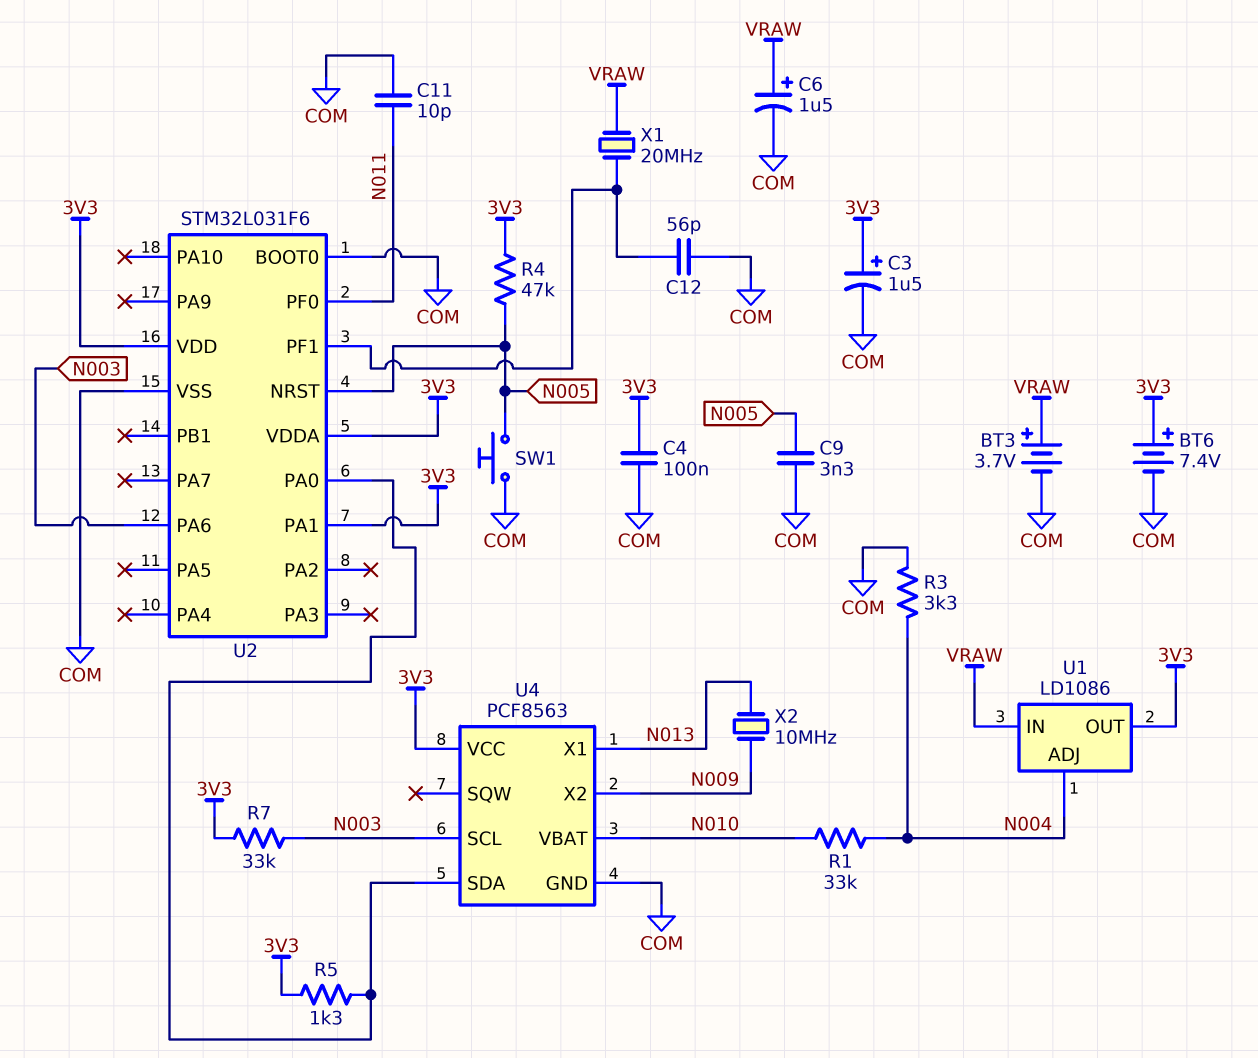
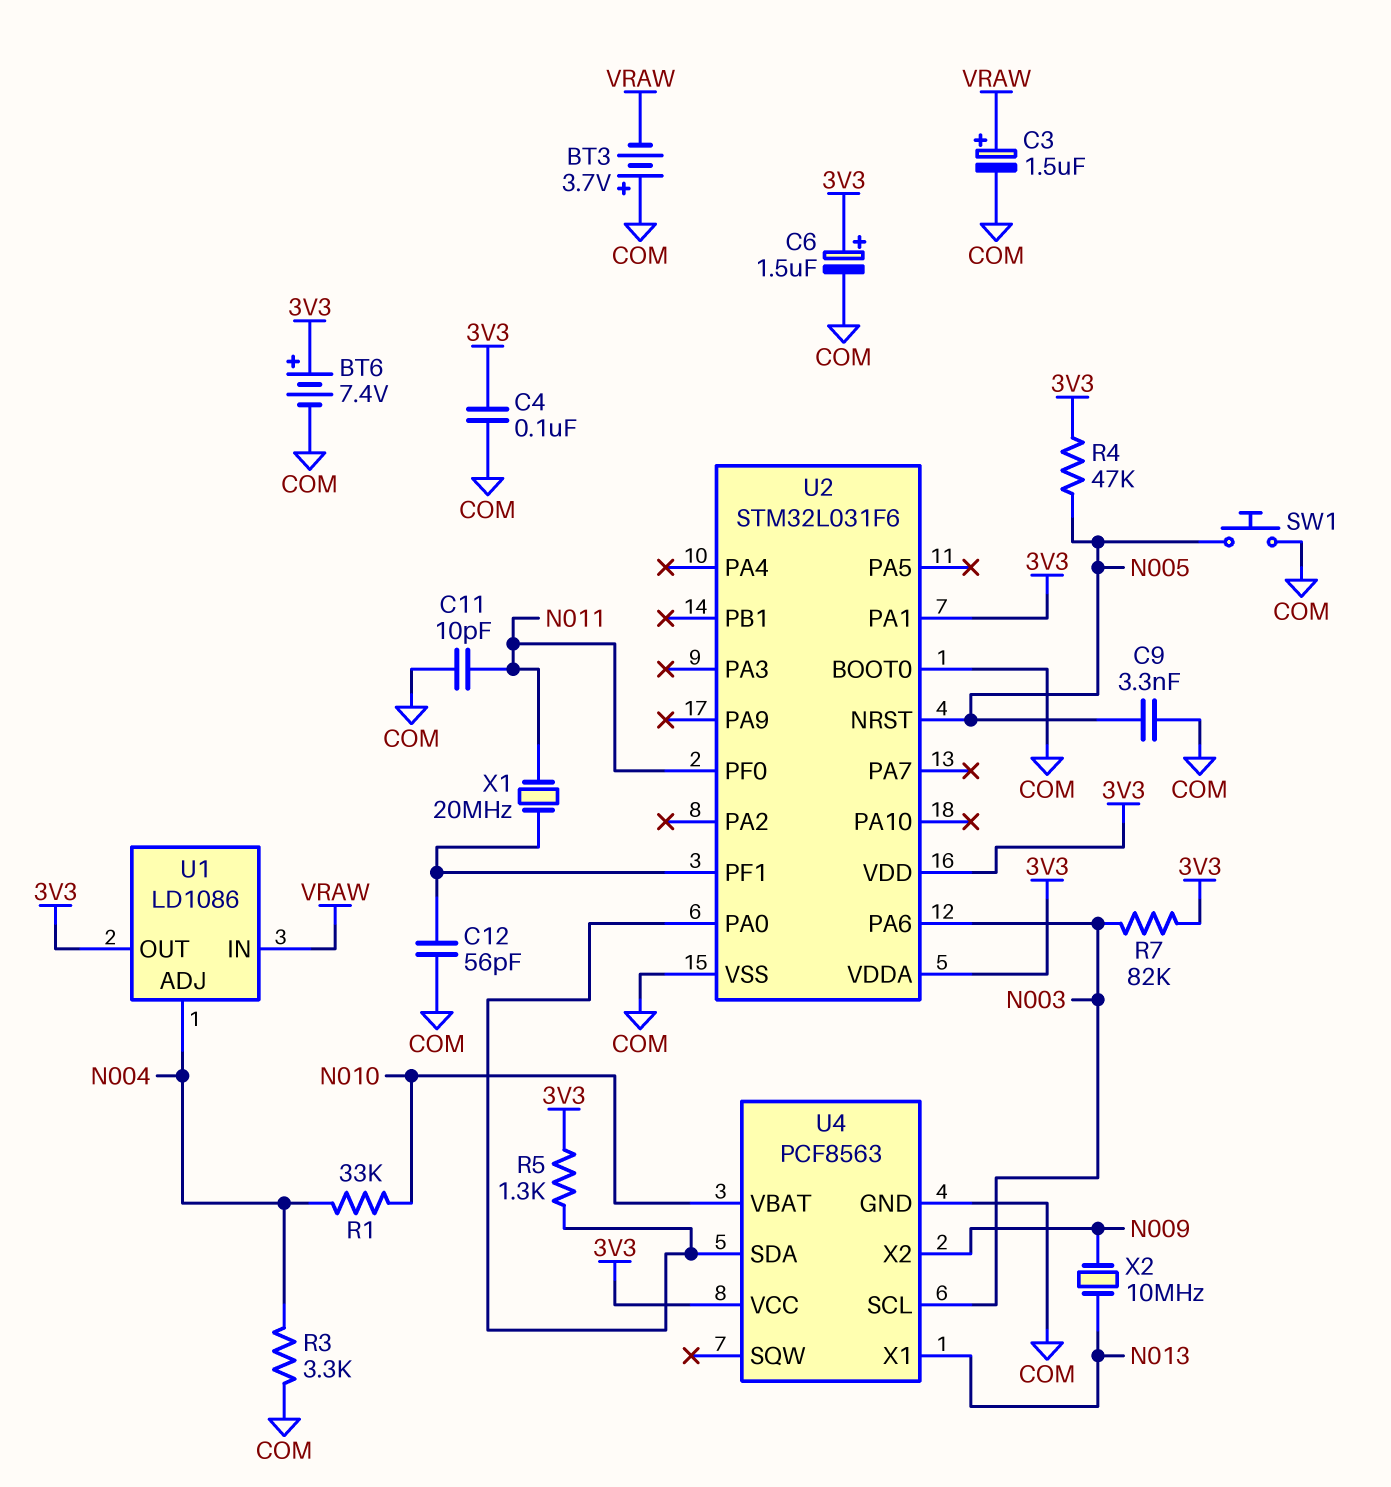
BT3: 3.7V (plus VRAW, minus COM) -> 3.7V (plus COM, minus VRAW)
C3: 1.5uF (plus 3V3, minus COM) -> 1.5uF (plus VRAW, minus COM)
C6: 1.5uF (plus VRAW, minus COM) -> 1.5uF (plus 3V3, minus COM)
R7: 33k (3V3, N003) -> 82k (3V3, N003)
X1: 20MHz (U2/PF1, VRAW) -> 20MHz (N011, U2/PF1)

